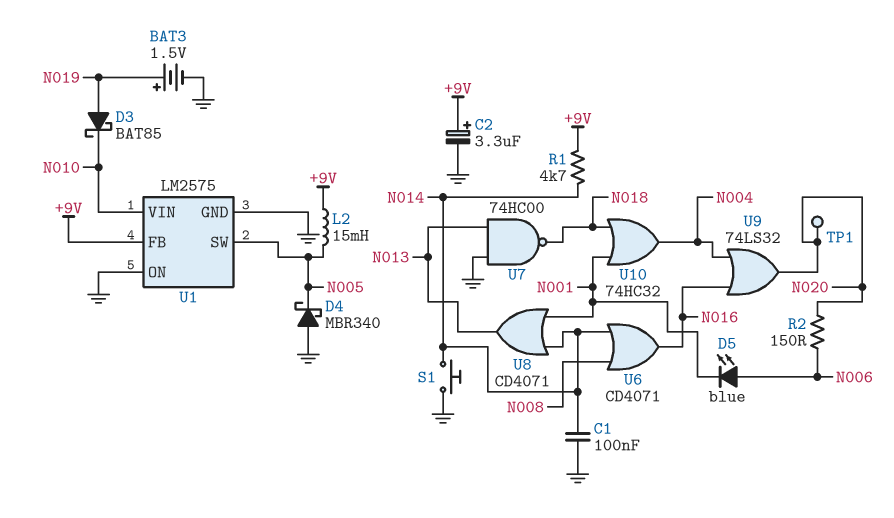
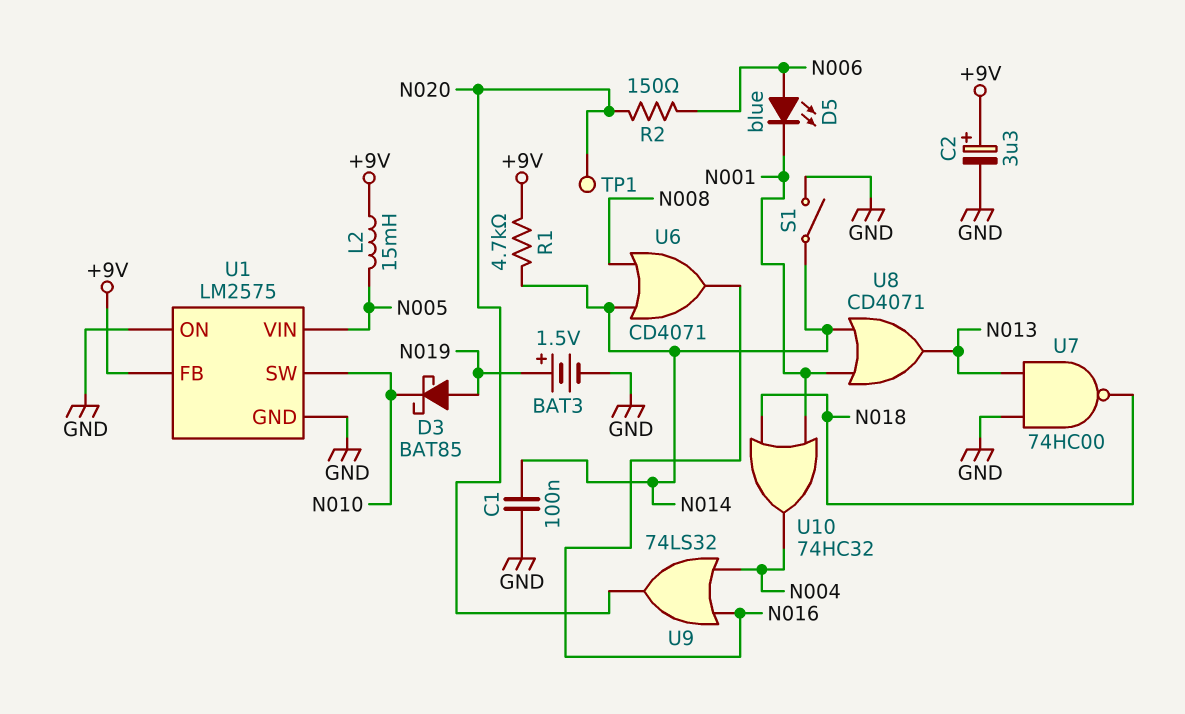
D4: schottky MBR340 (A GND, K N005) -> none
S1: button (GND, N014) -> switch (GND, N014)
U1 pin SW: N005 -> N010
U1 pin VIN: N010 -> N005

